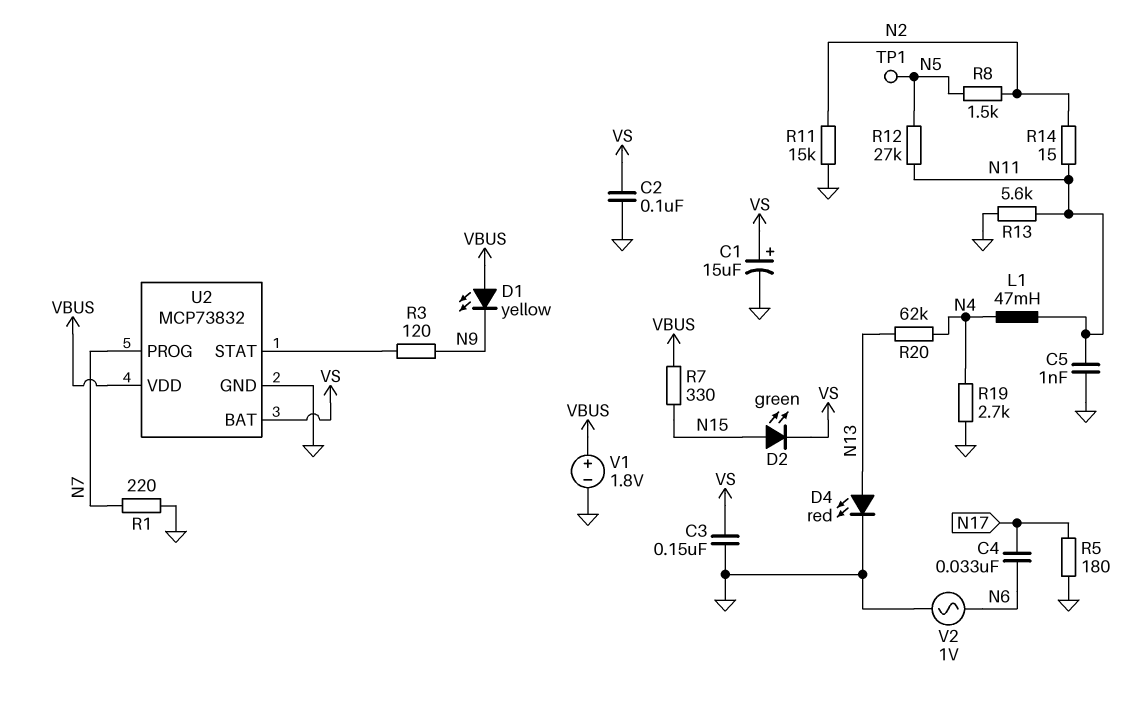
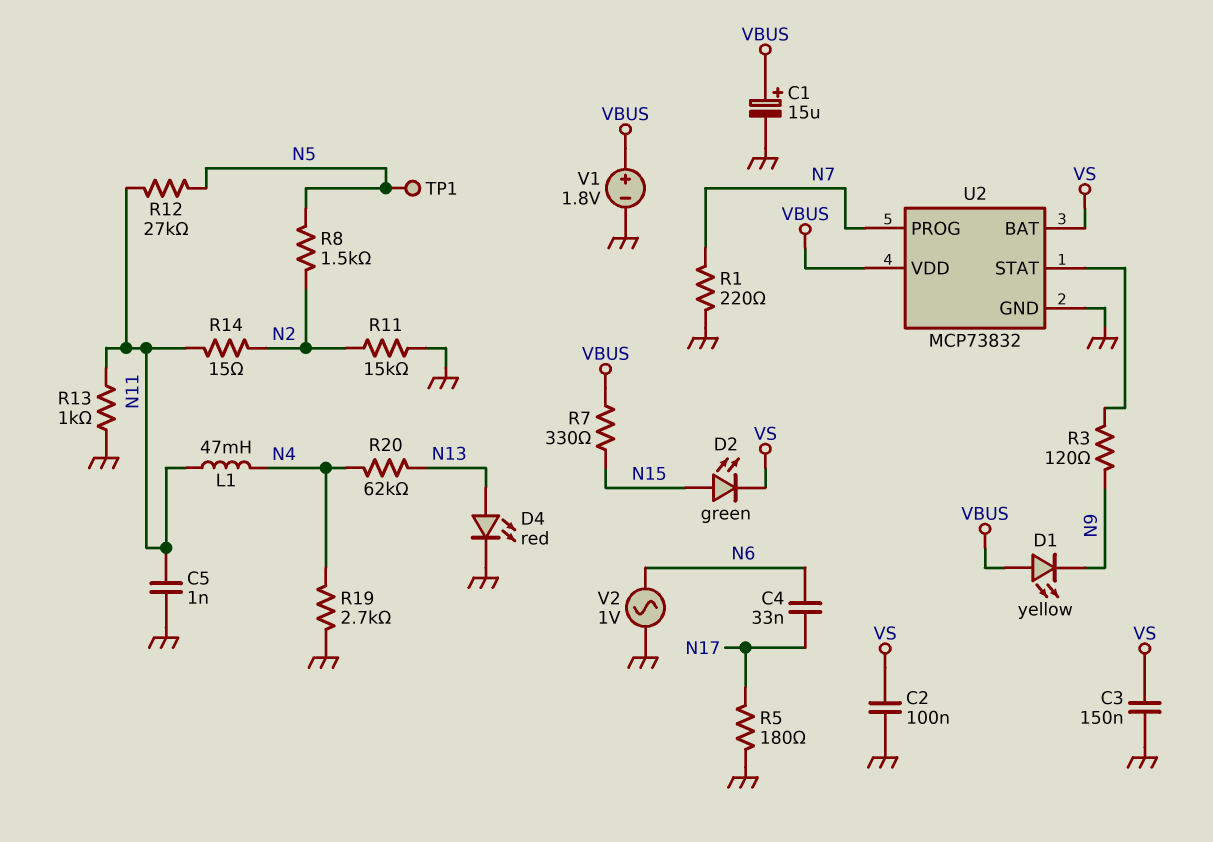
C1: 15uF (plus VS, minus GND) -> 15uF (plus VBUS, minus GND)
R13: 5.6k (GND, N11) -> 1k (GND, N11)

